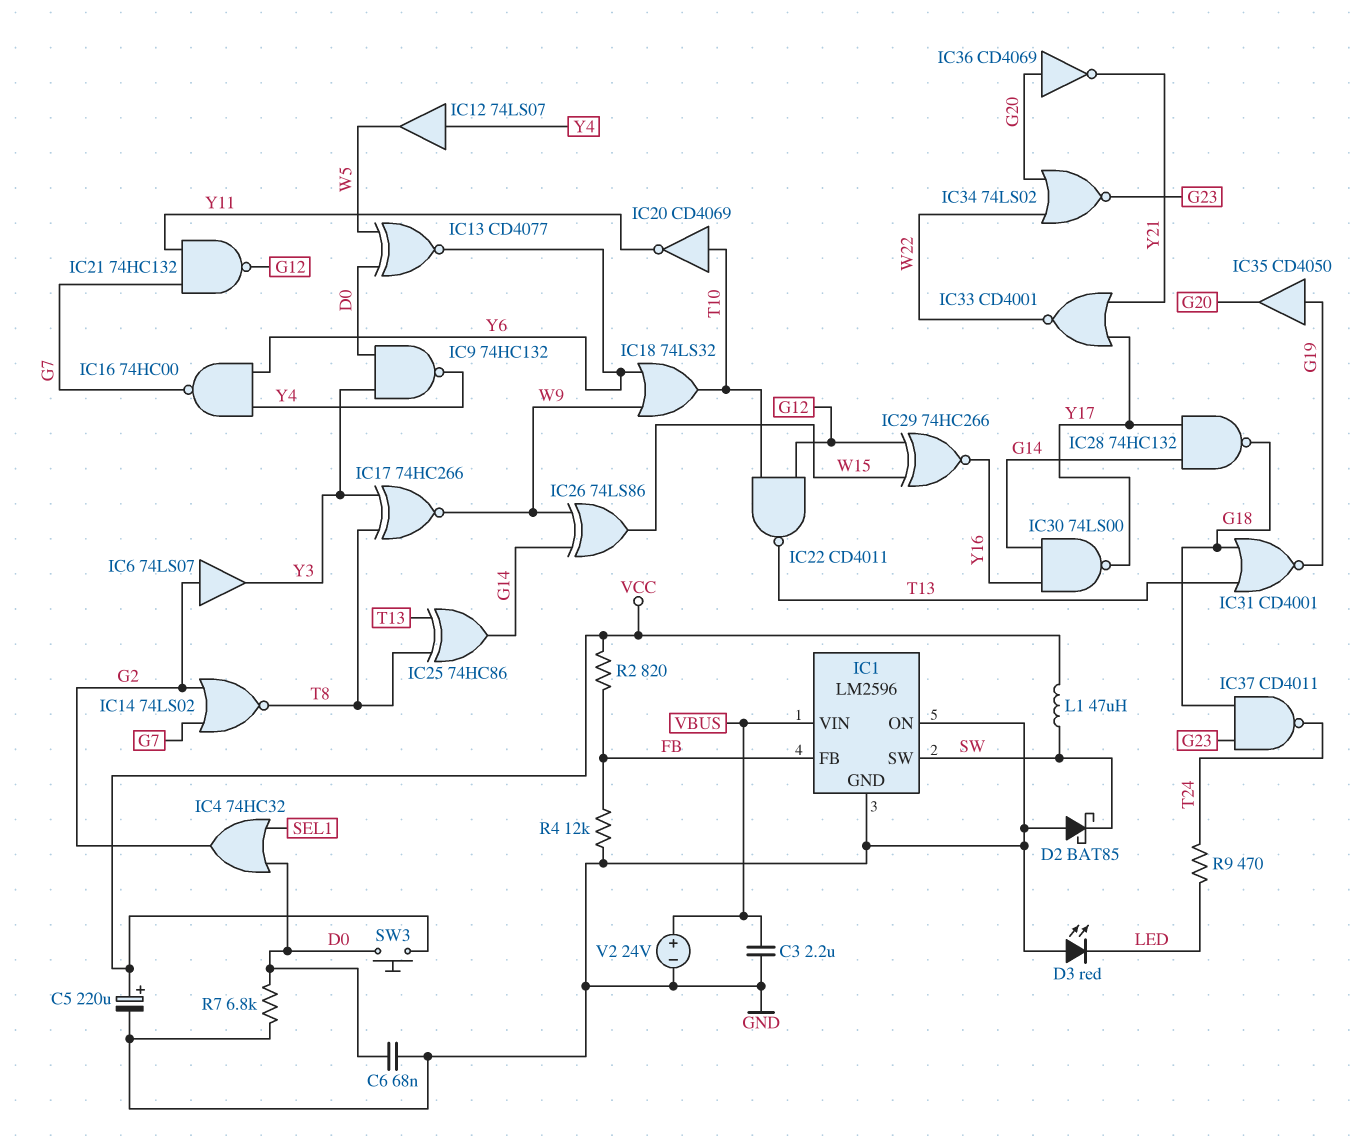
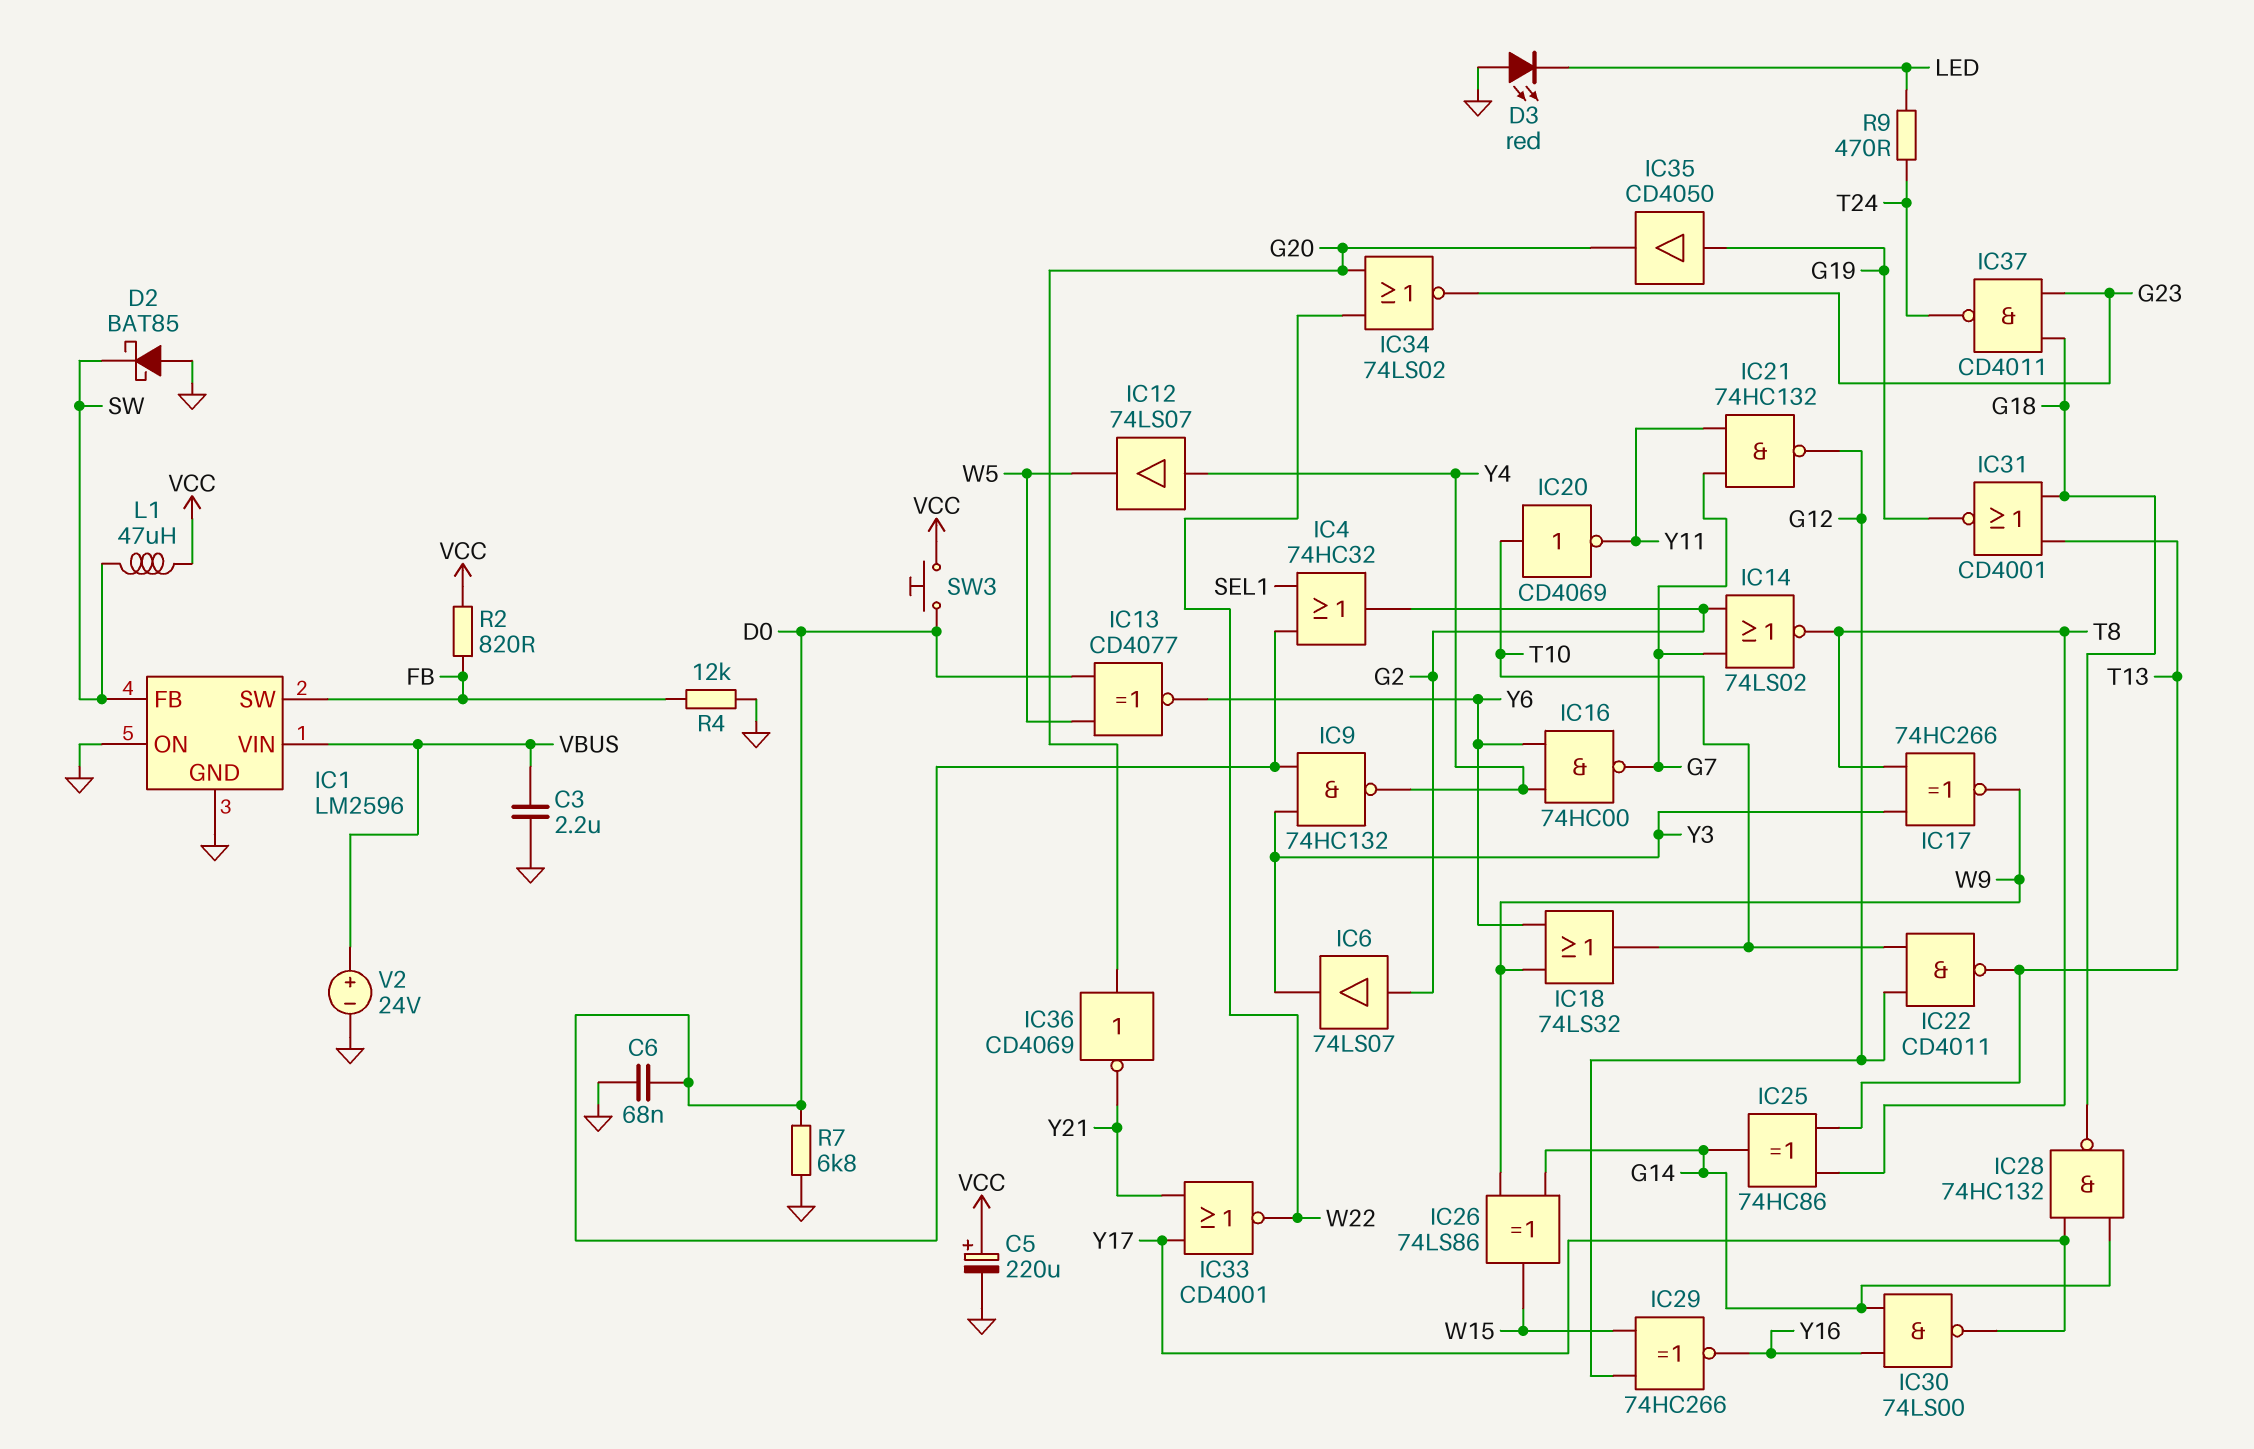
IC1 pin FB: FB -> SW
IC1 pin SW: SW -> FB

